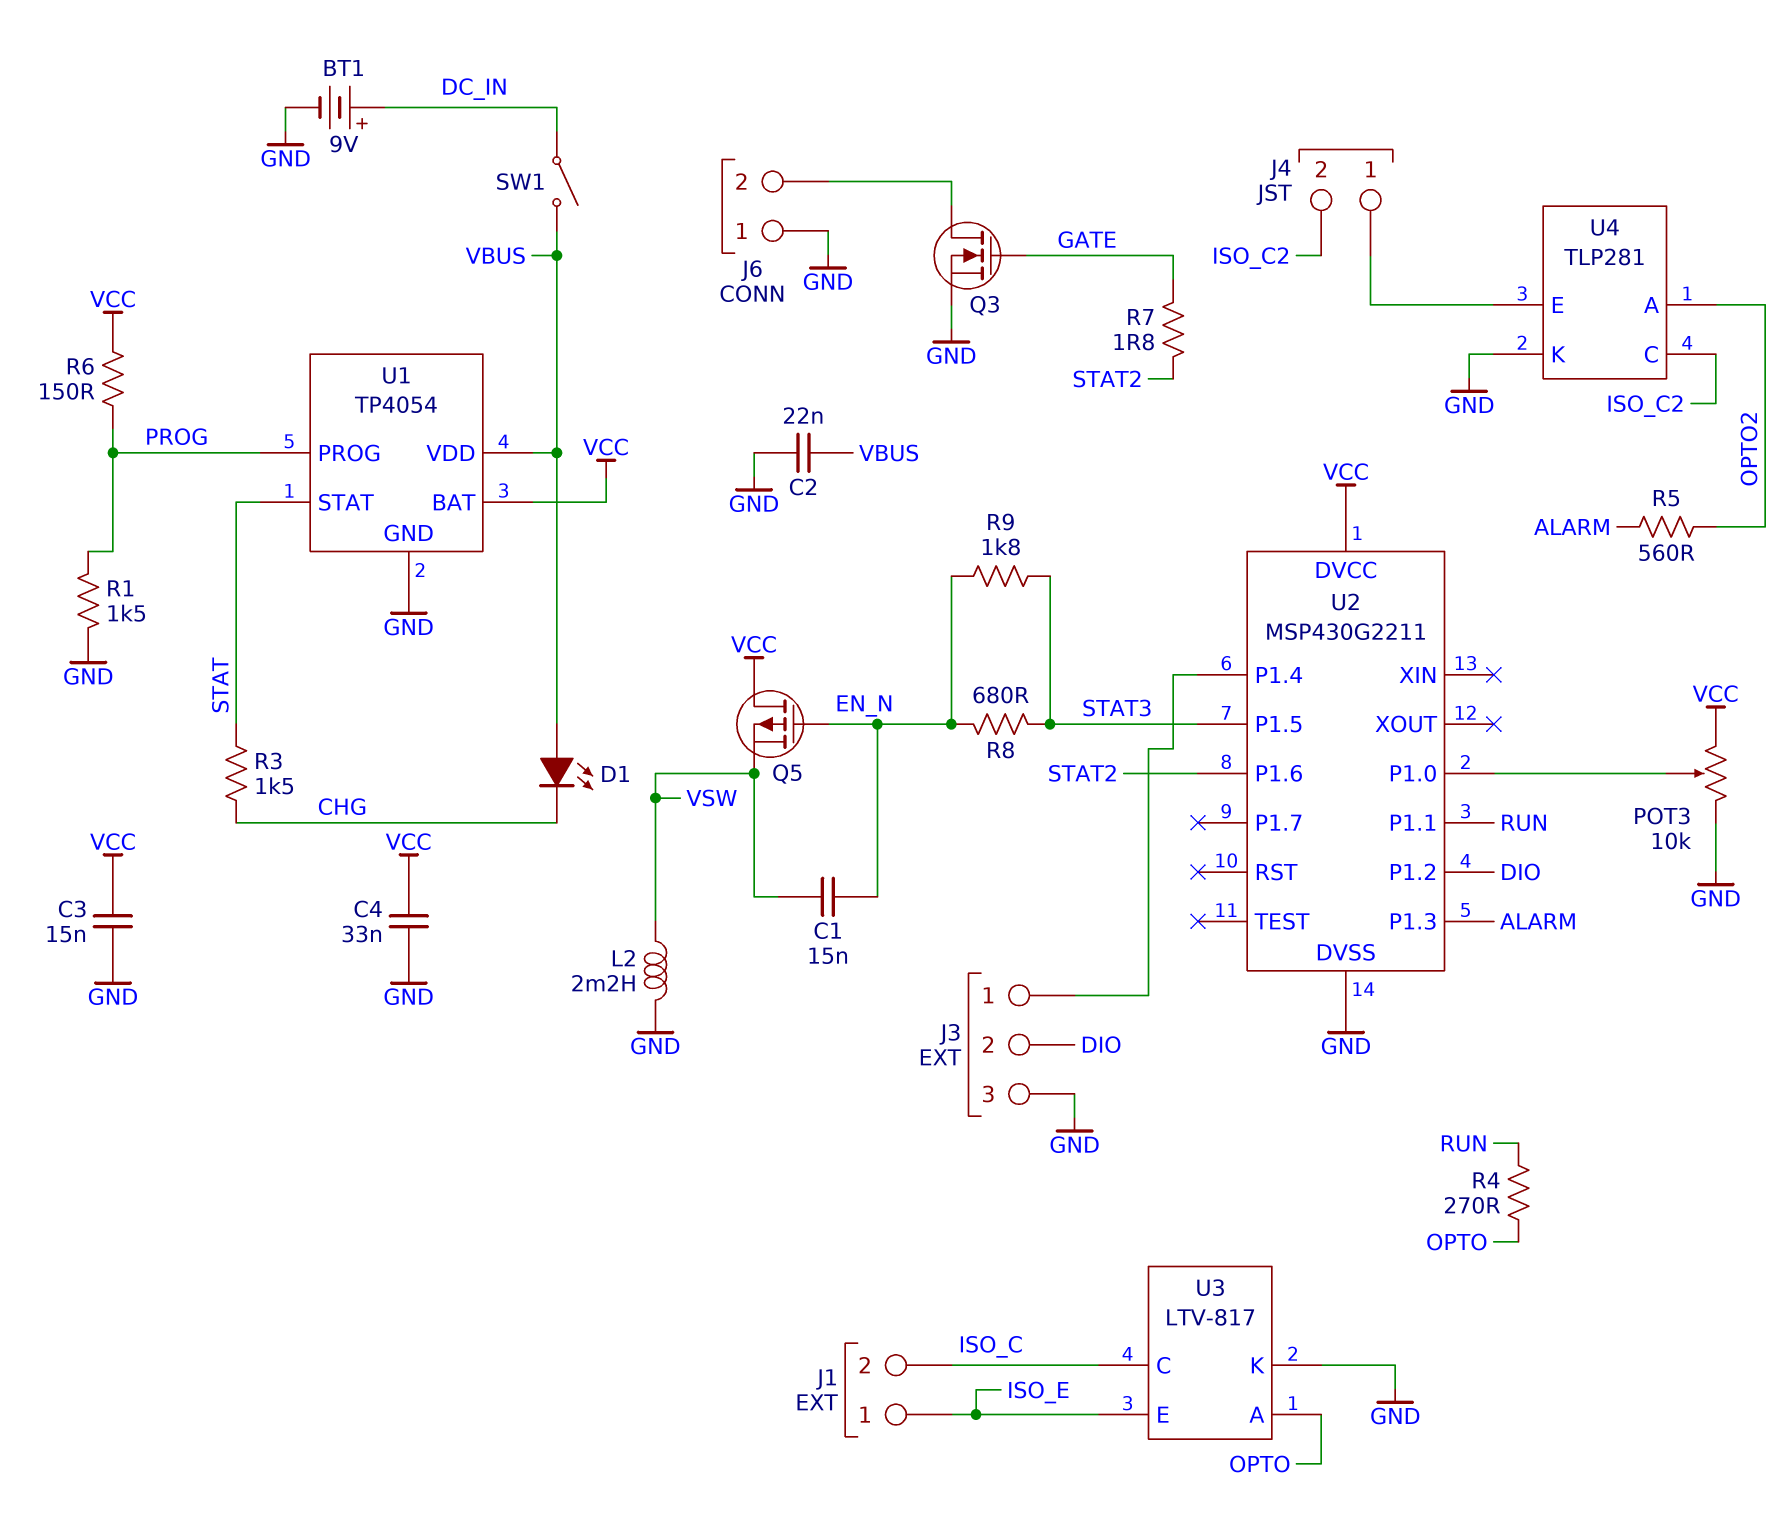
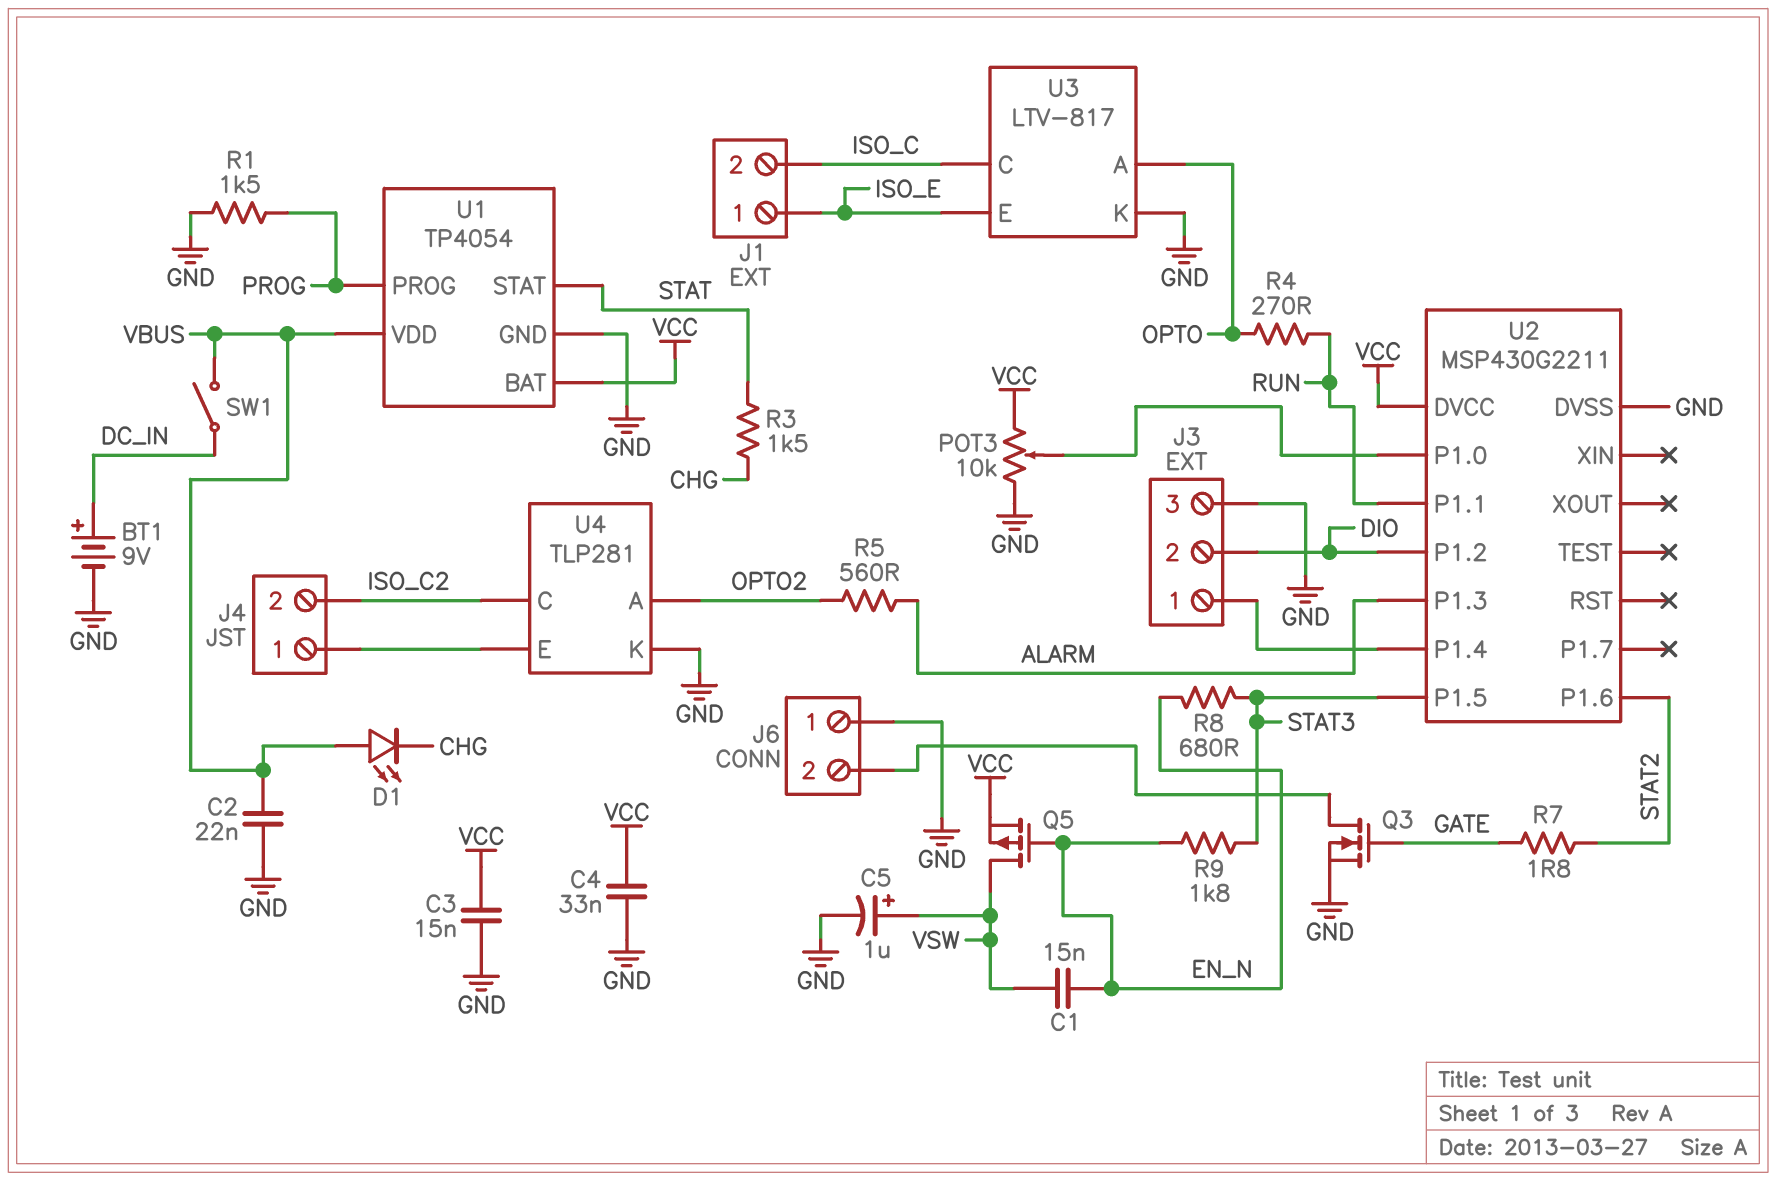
C5: none -> 1uF (plus VSW, minus GND)
L2: 2.2mH (GND, VSW) -> none
Q5: PMOS (G EN_N, D VCC, S VSW) -> PMOS (G EN_N, D VSW, S VCC)
R6: 150 (PROG, VCC) -> none

